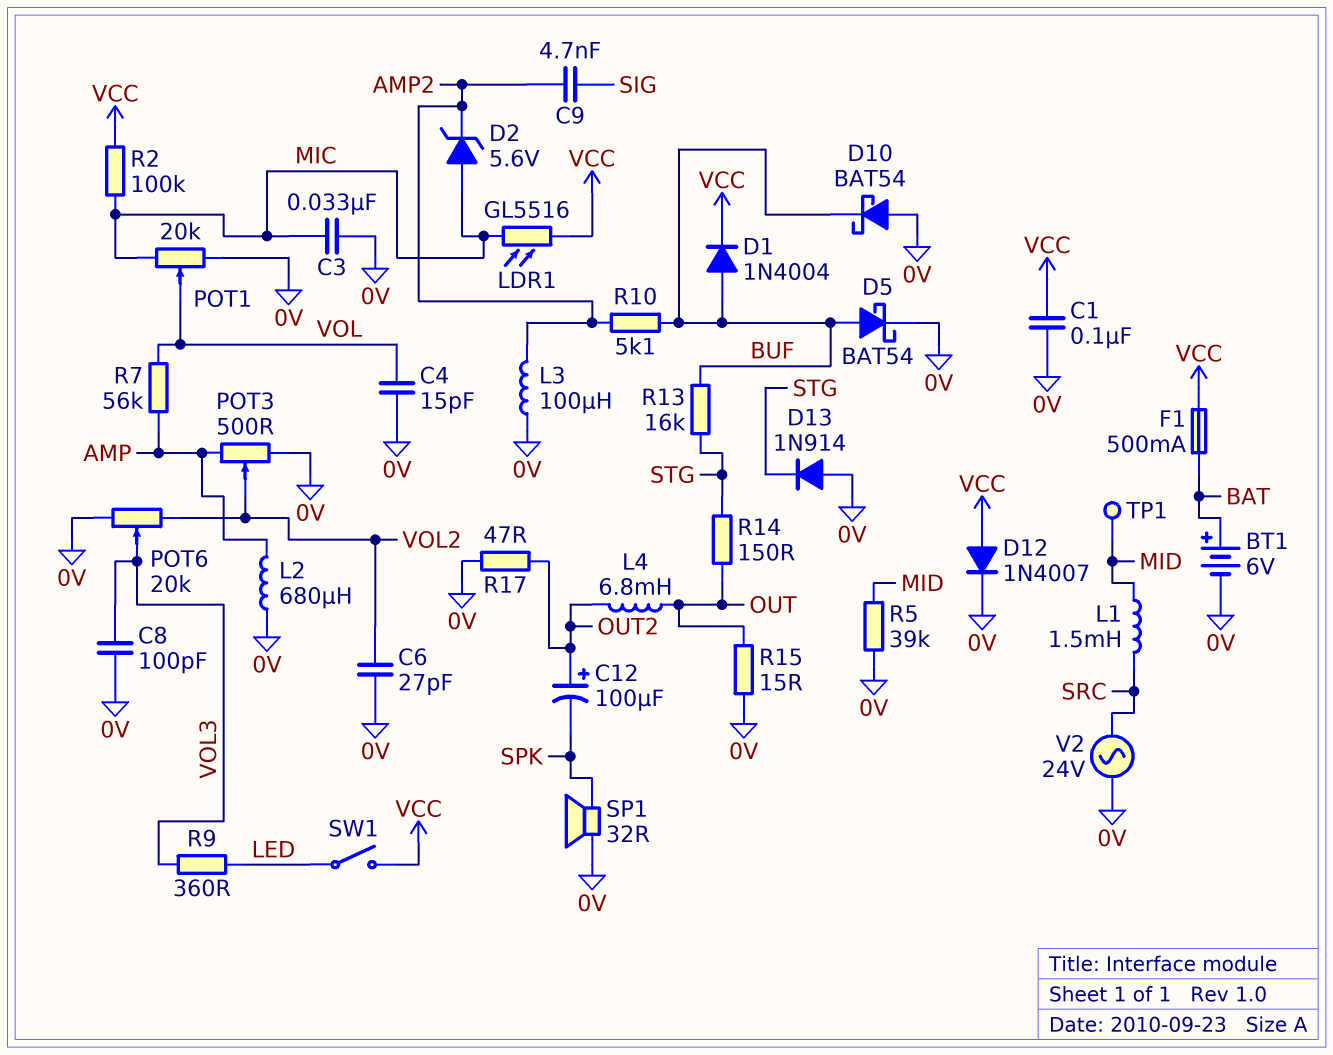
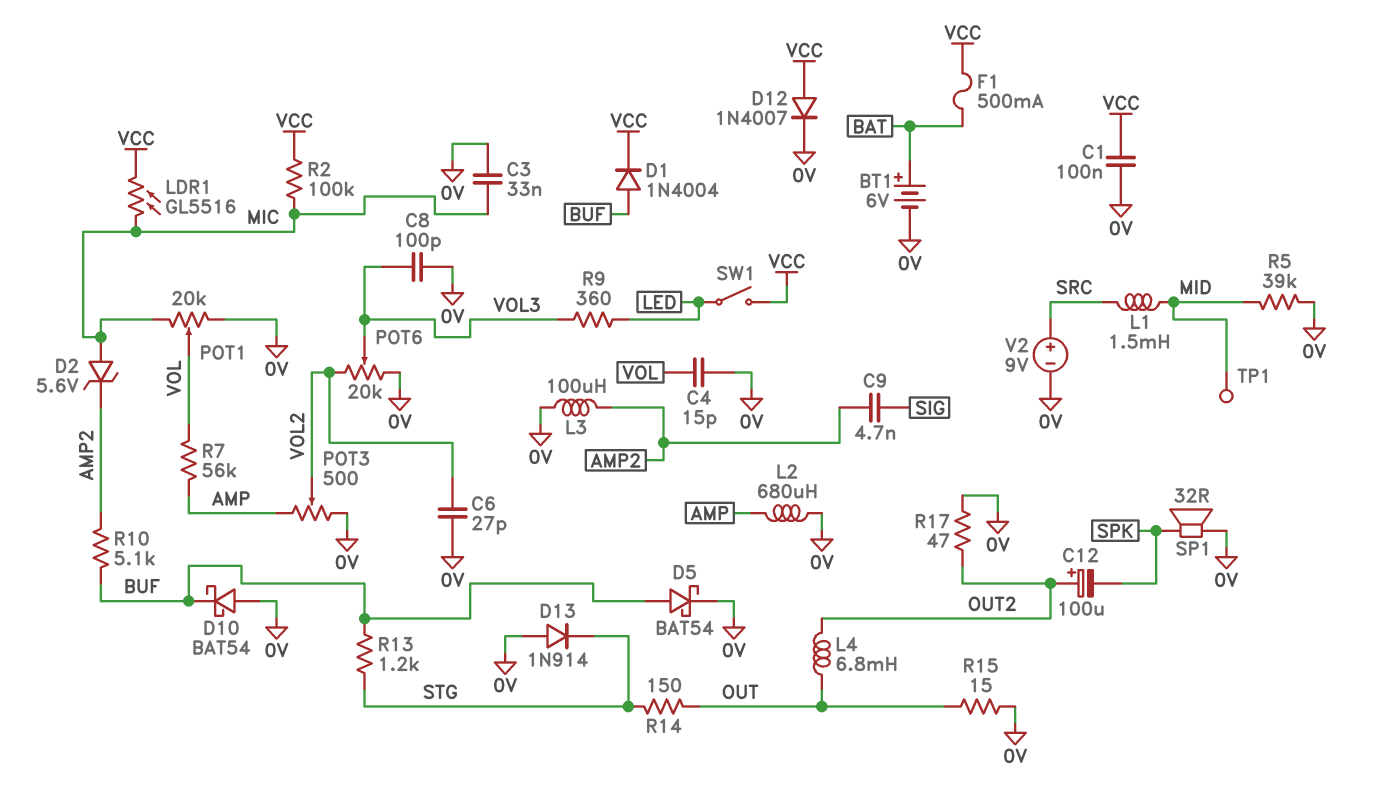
R13: 16k (BUF, STG) -> 1.2k (BUF, STG)
V2: AC 24V (0V, SRC) -> 9V (plus SRC, minus 0V)

